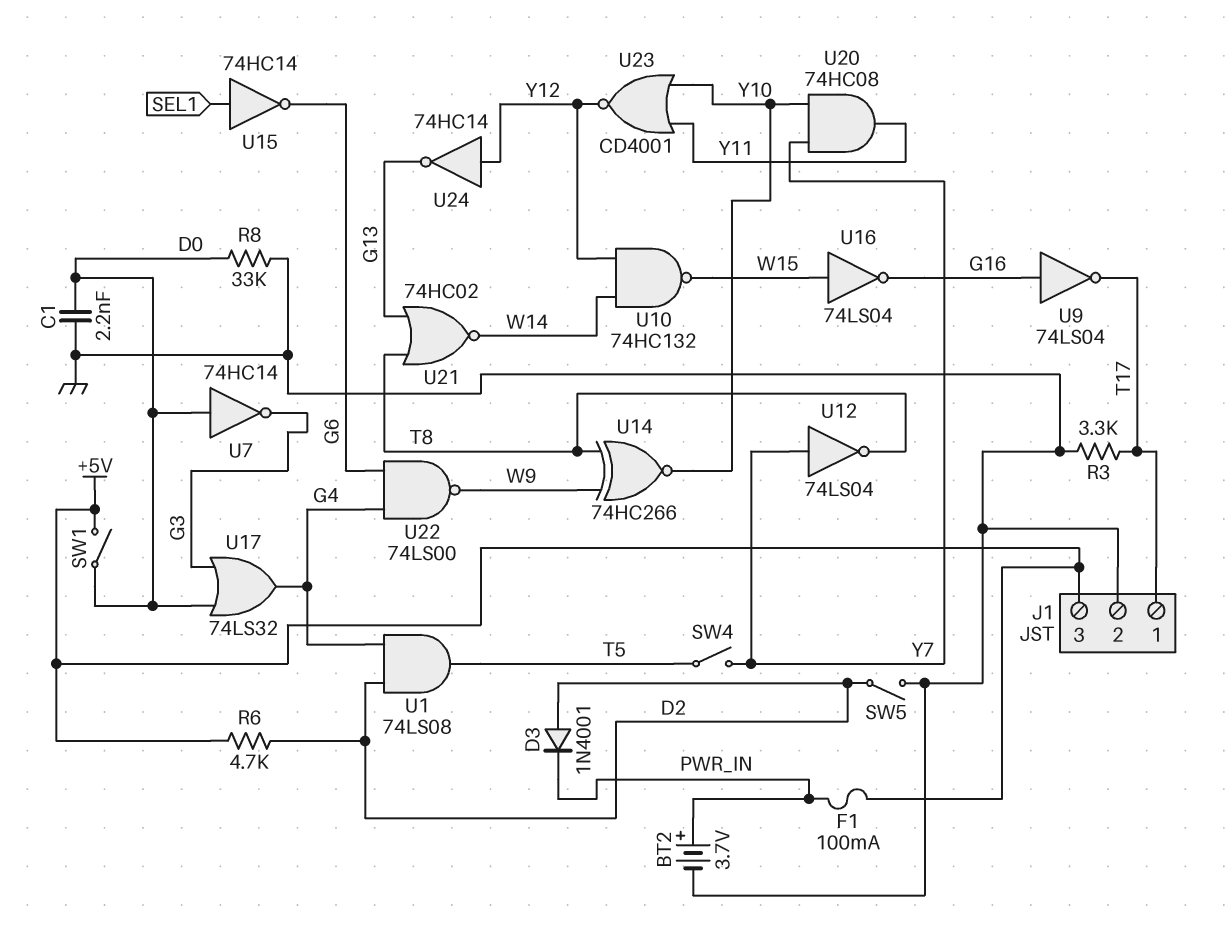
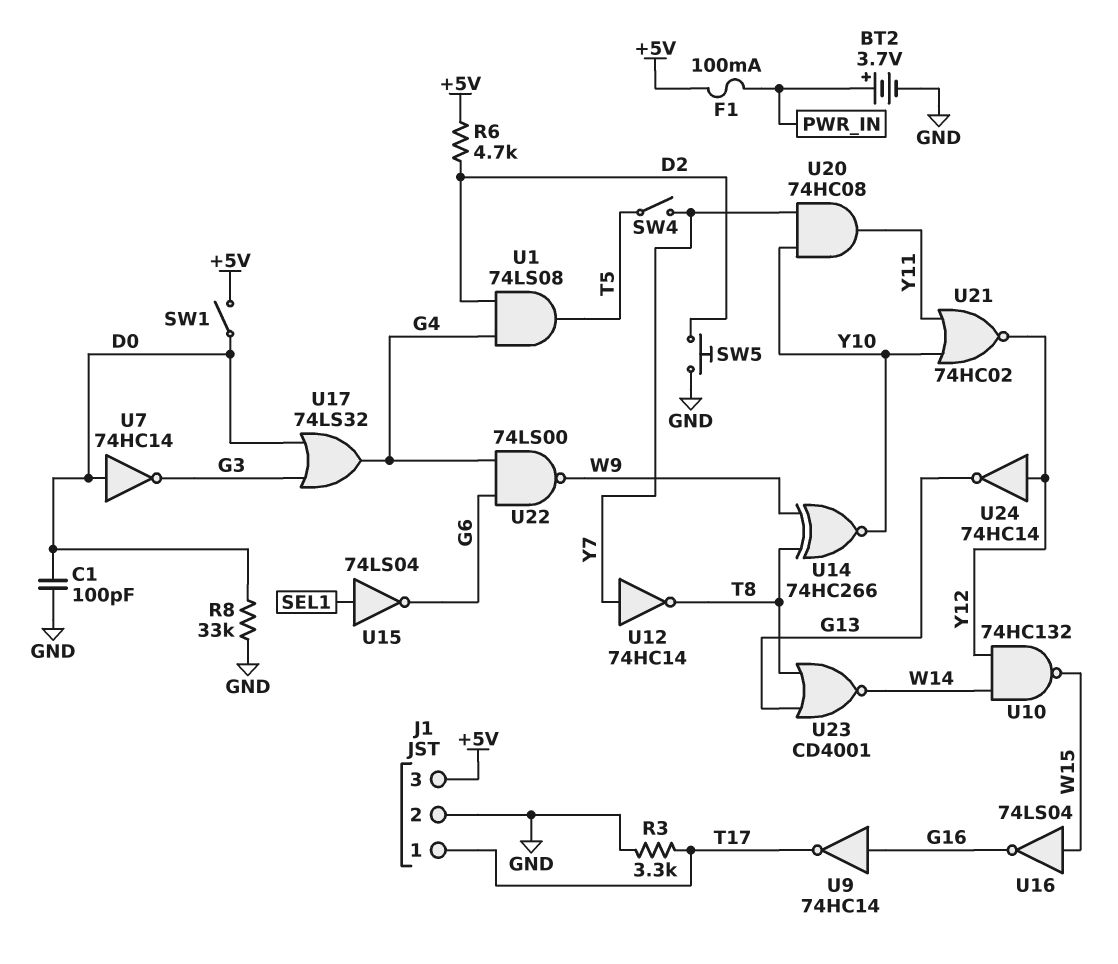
C1: 2.2nF (D0, GND) -> 100pF (D0, GND)
D3: diode 1N4001 (A D2, K PWR_IN) -> none
SW5: switch (D2, GND) -> button (D2, GND)
U9: NOT 74LS04 (in G16, out T17) -> NOT 74HC14 (in G16, out T17)
U12: NOT 74LS04 (in Y7, out T8) -> NOT 74HC14 (in Y7, out T8)
U15: NOT 74HC14 (in SEL1, out G6) -> NOT 74LS04 (in SEL1, out G6)
U21: NOR 74HC02 (in G13, in T8, out W14) -> NOR 74HC02 (in Y10, in Y11, out Y12)
U23: NOR CD4001 (in Y10, in Y11, out Y12) -> NOR CD4001 (in G13, in T8, out W14)

